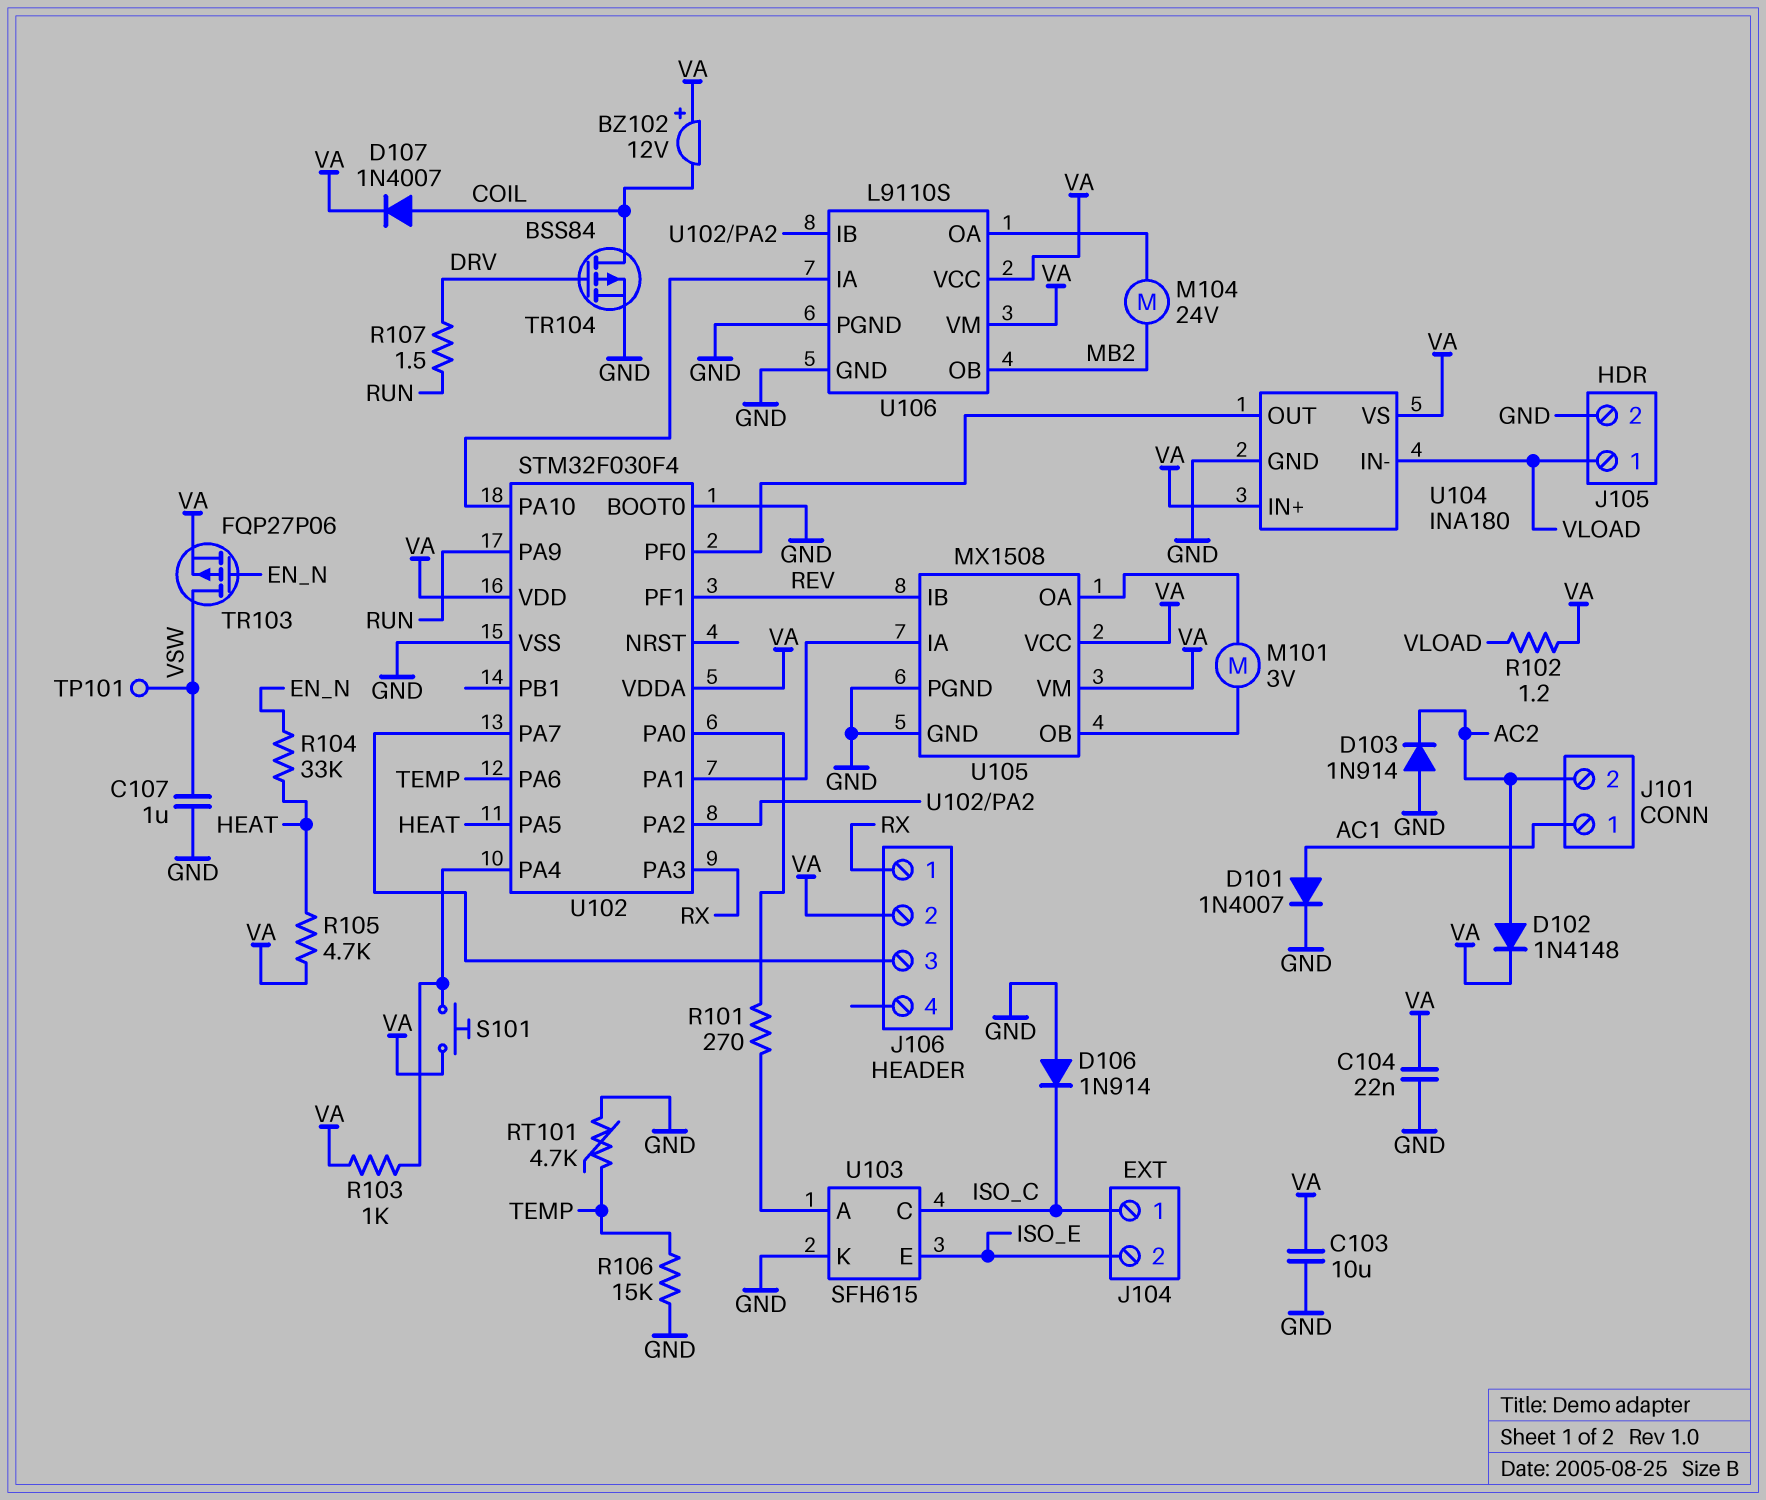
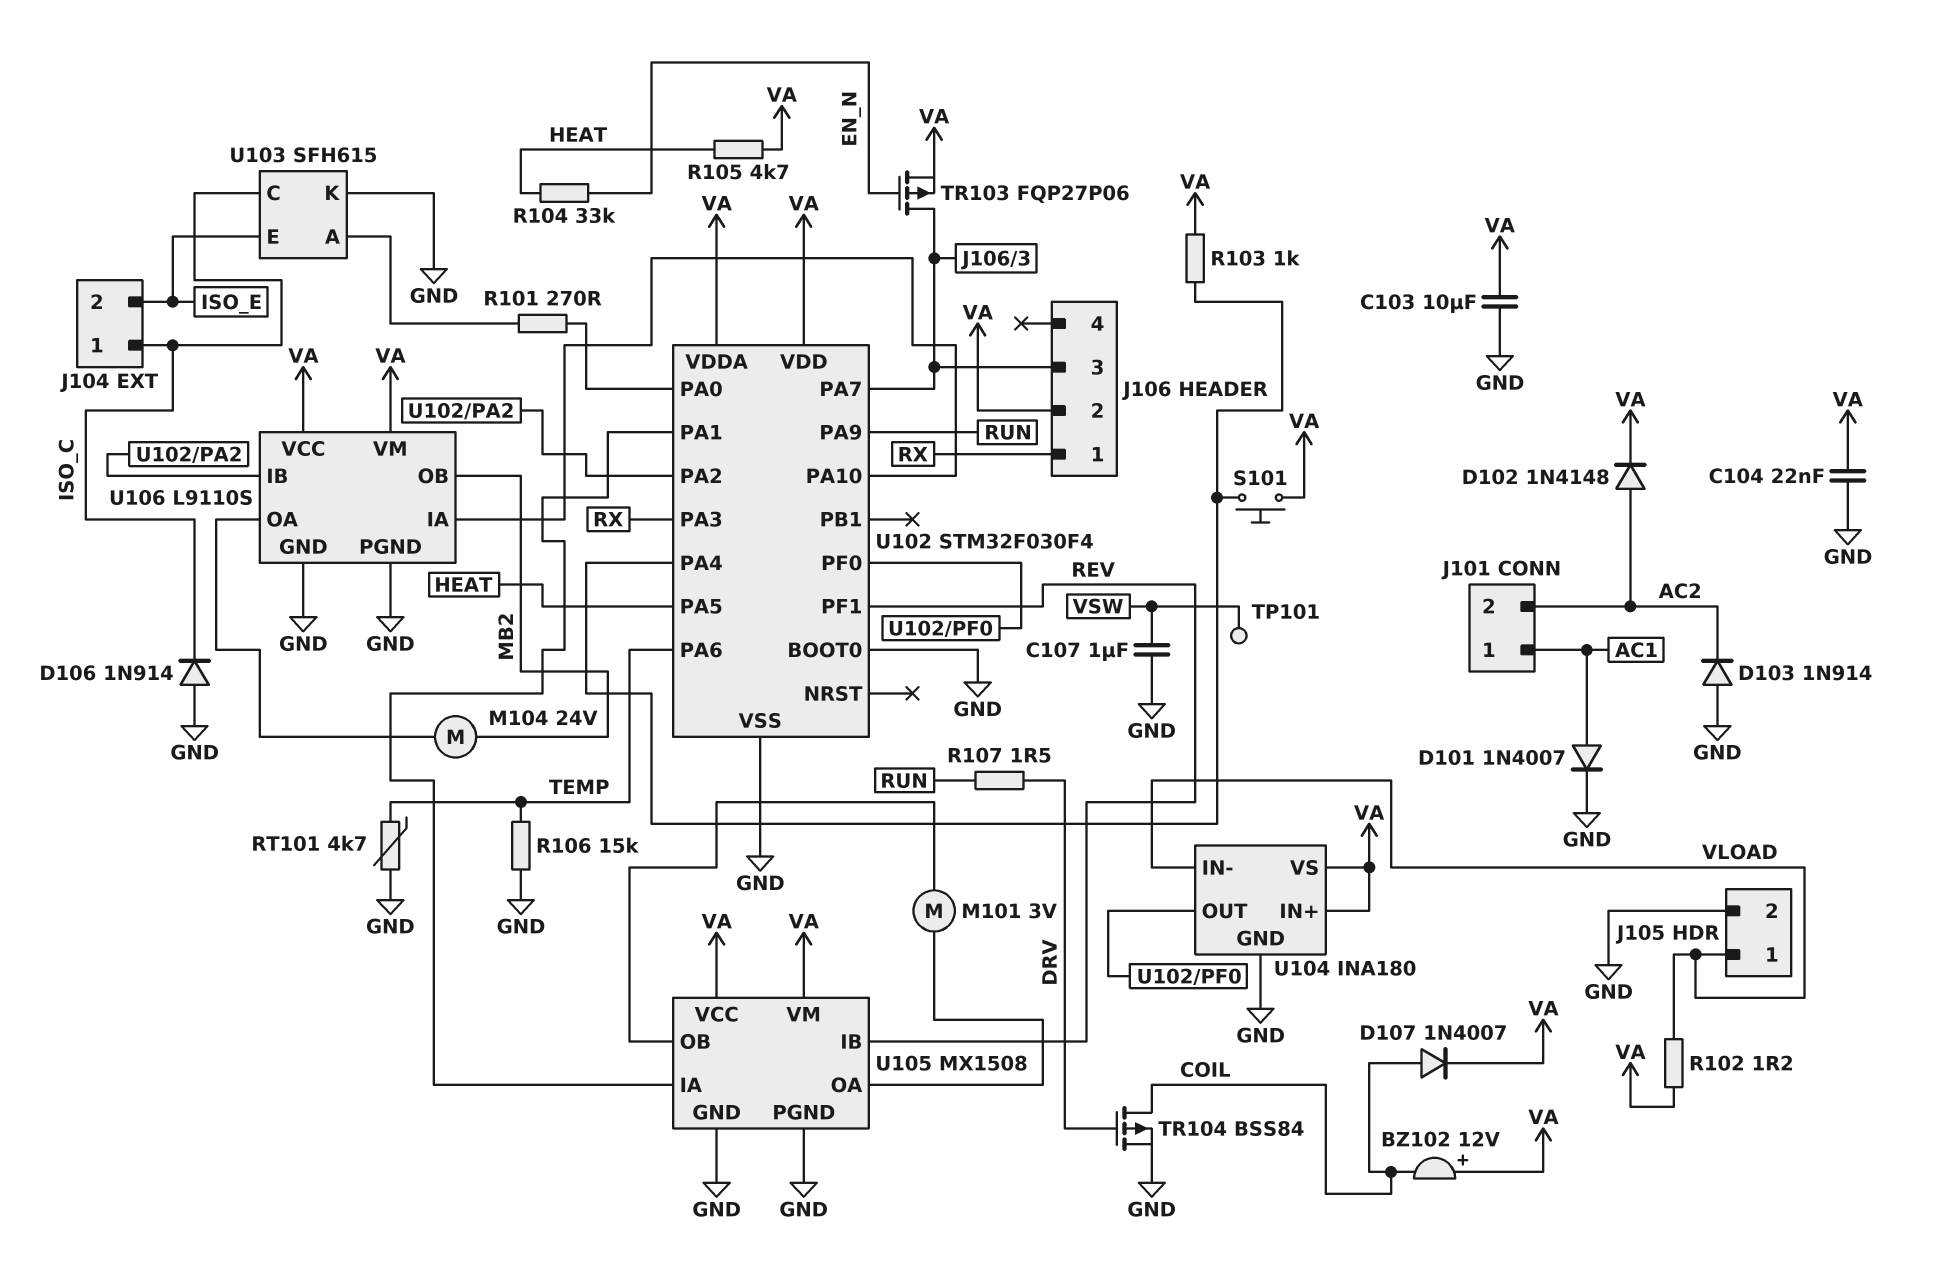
TR103: PMOS FQP27P06 (G EN_N, D VSW, S VA) -> PMOS FQP27P06 (G EN_N, D J106/3, S VA)

